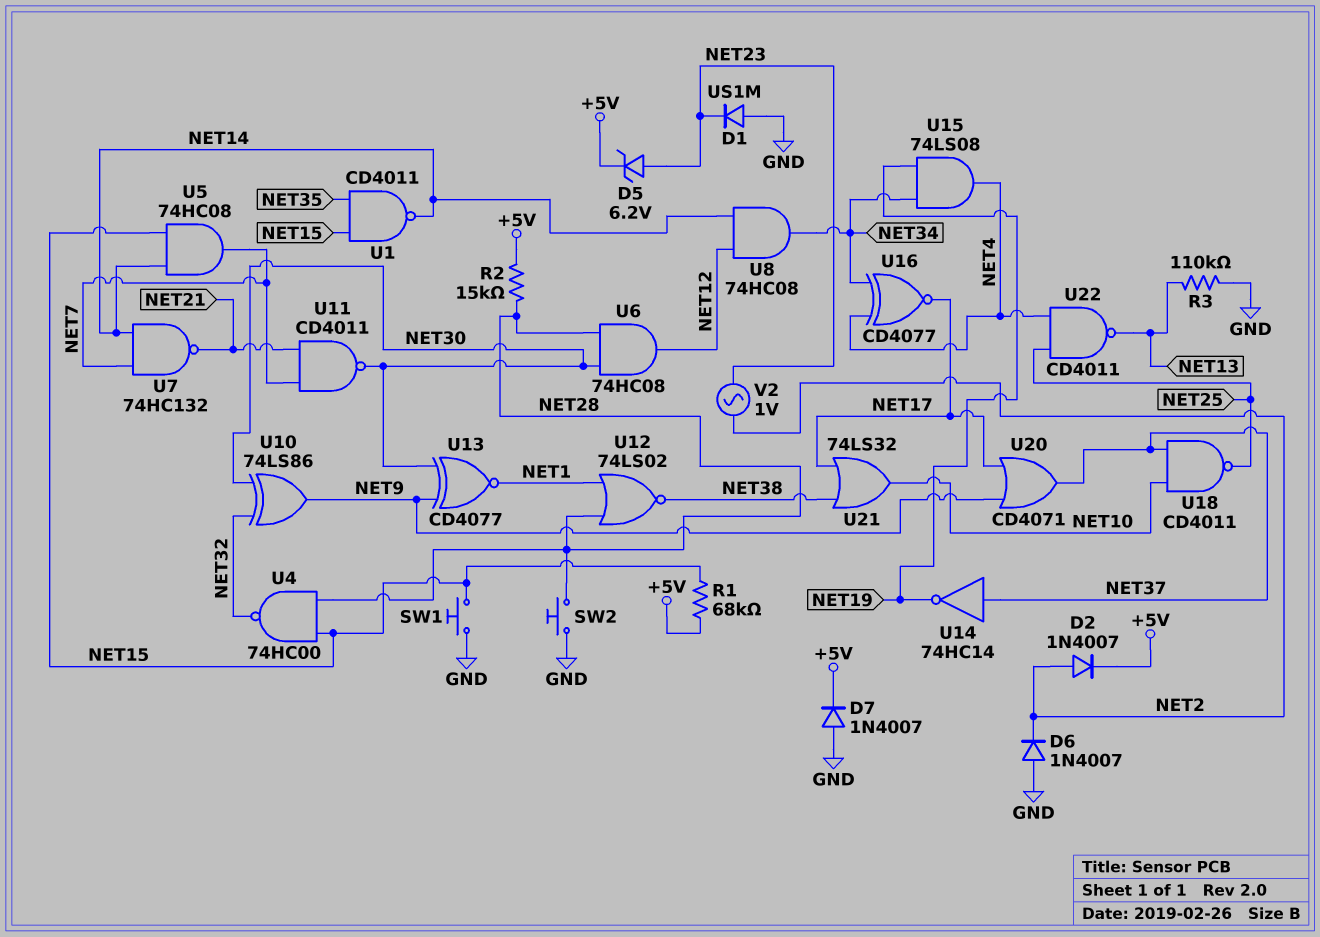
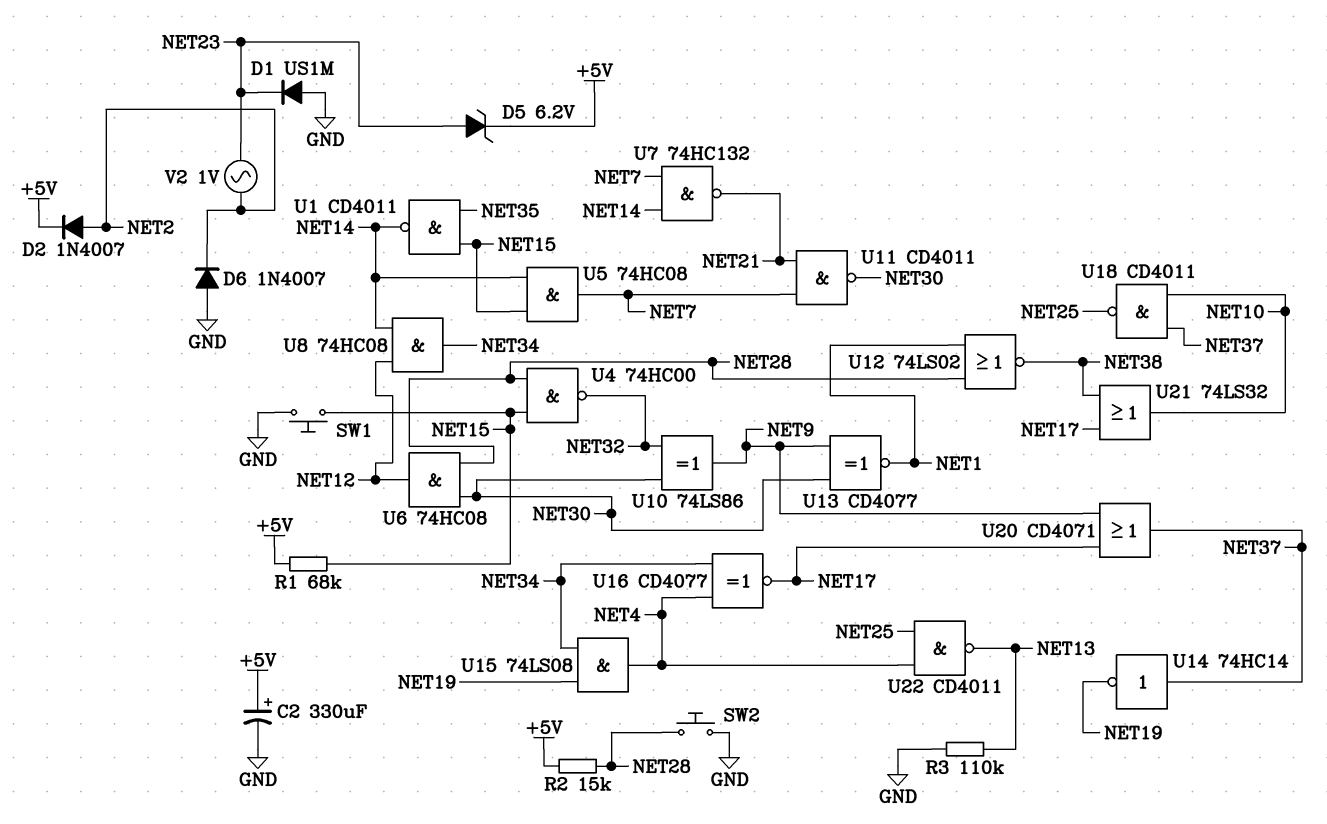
C2: none -> 330uF (plus +5V, minus GND)
D7: diode 1N4007 (A GND, K +5V) -> none

